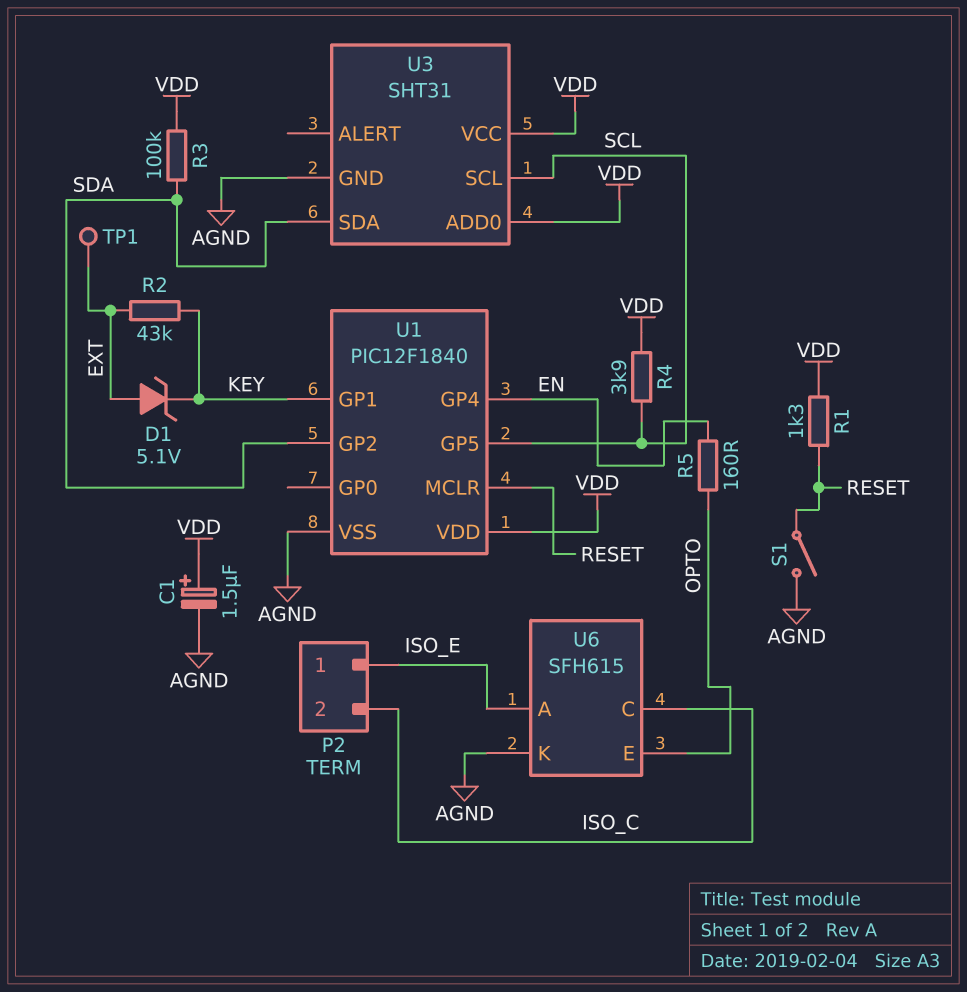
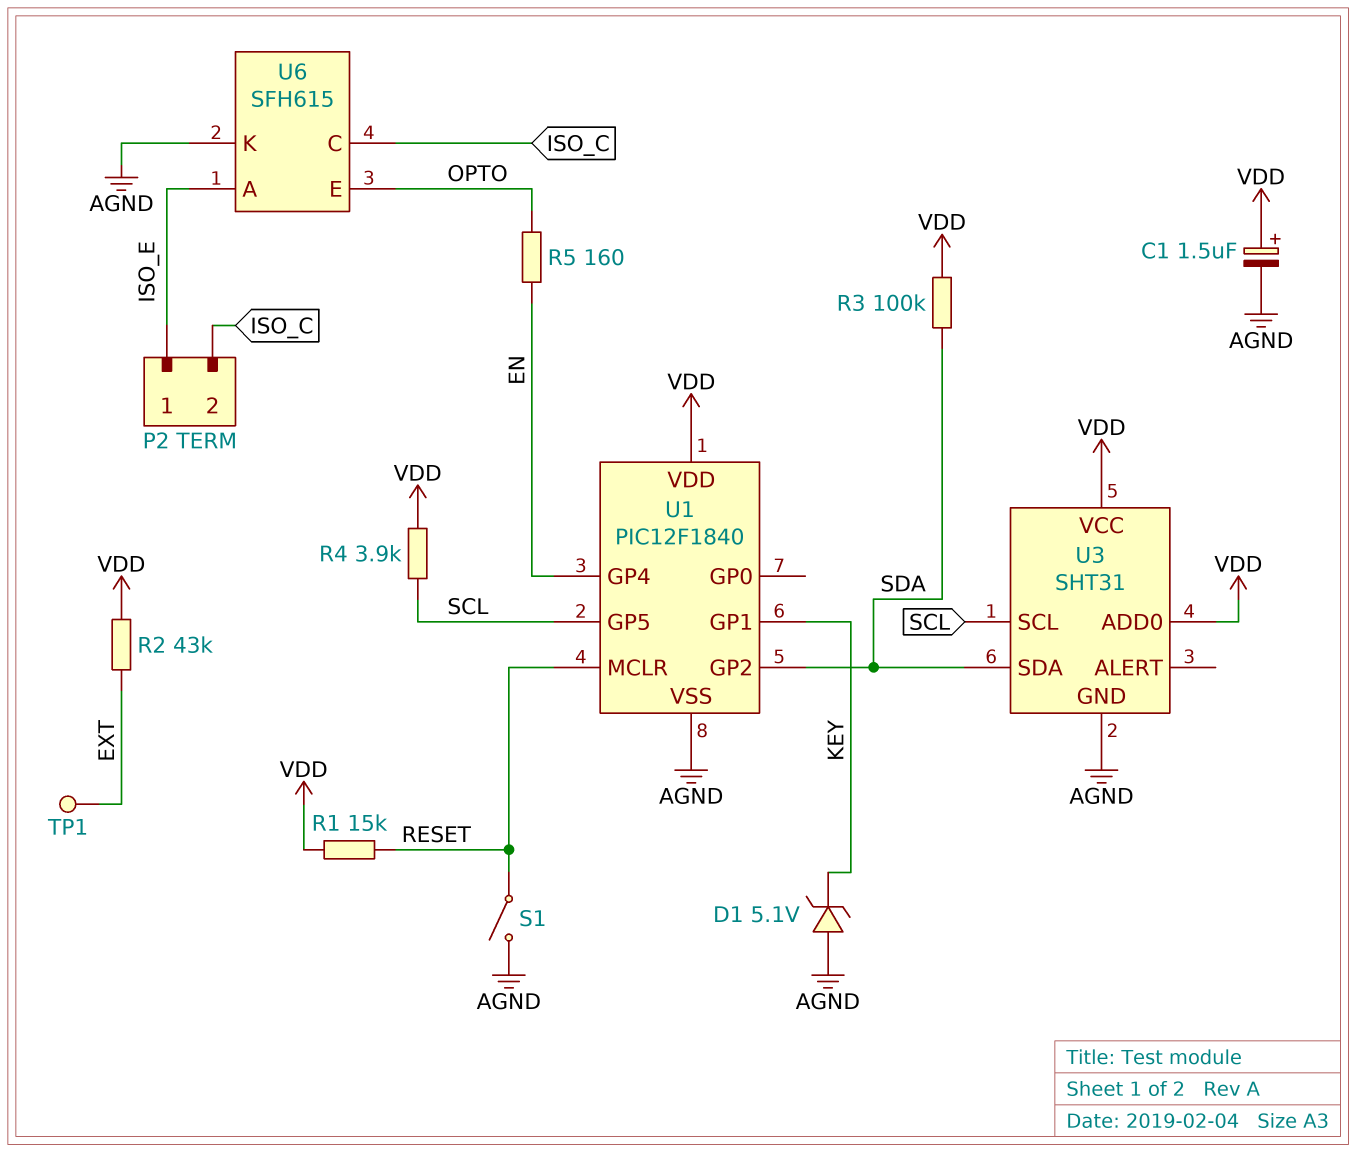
D1: zener 5.1V (A EXT, K KEY) -> zener 5.1V (A AGND, K KEY)
R1: 1.3k (RESET, VDD) -> 15k (RESET, VDD)
R2: 43k (EXT, KEY) -> 43k (EXT, VDD)

